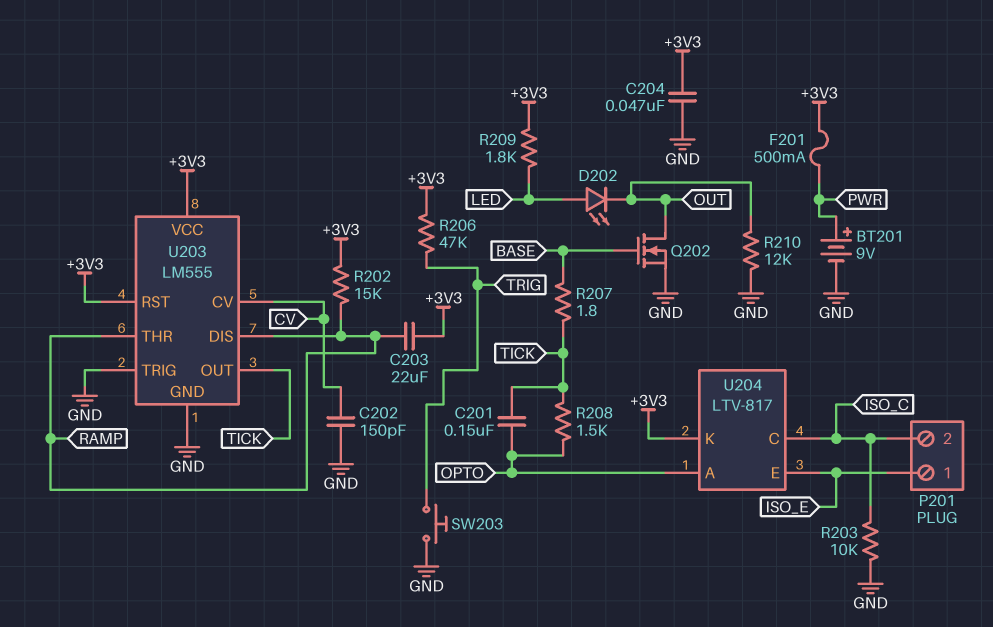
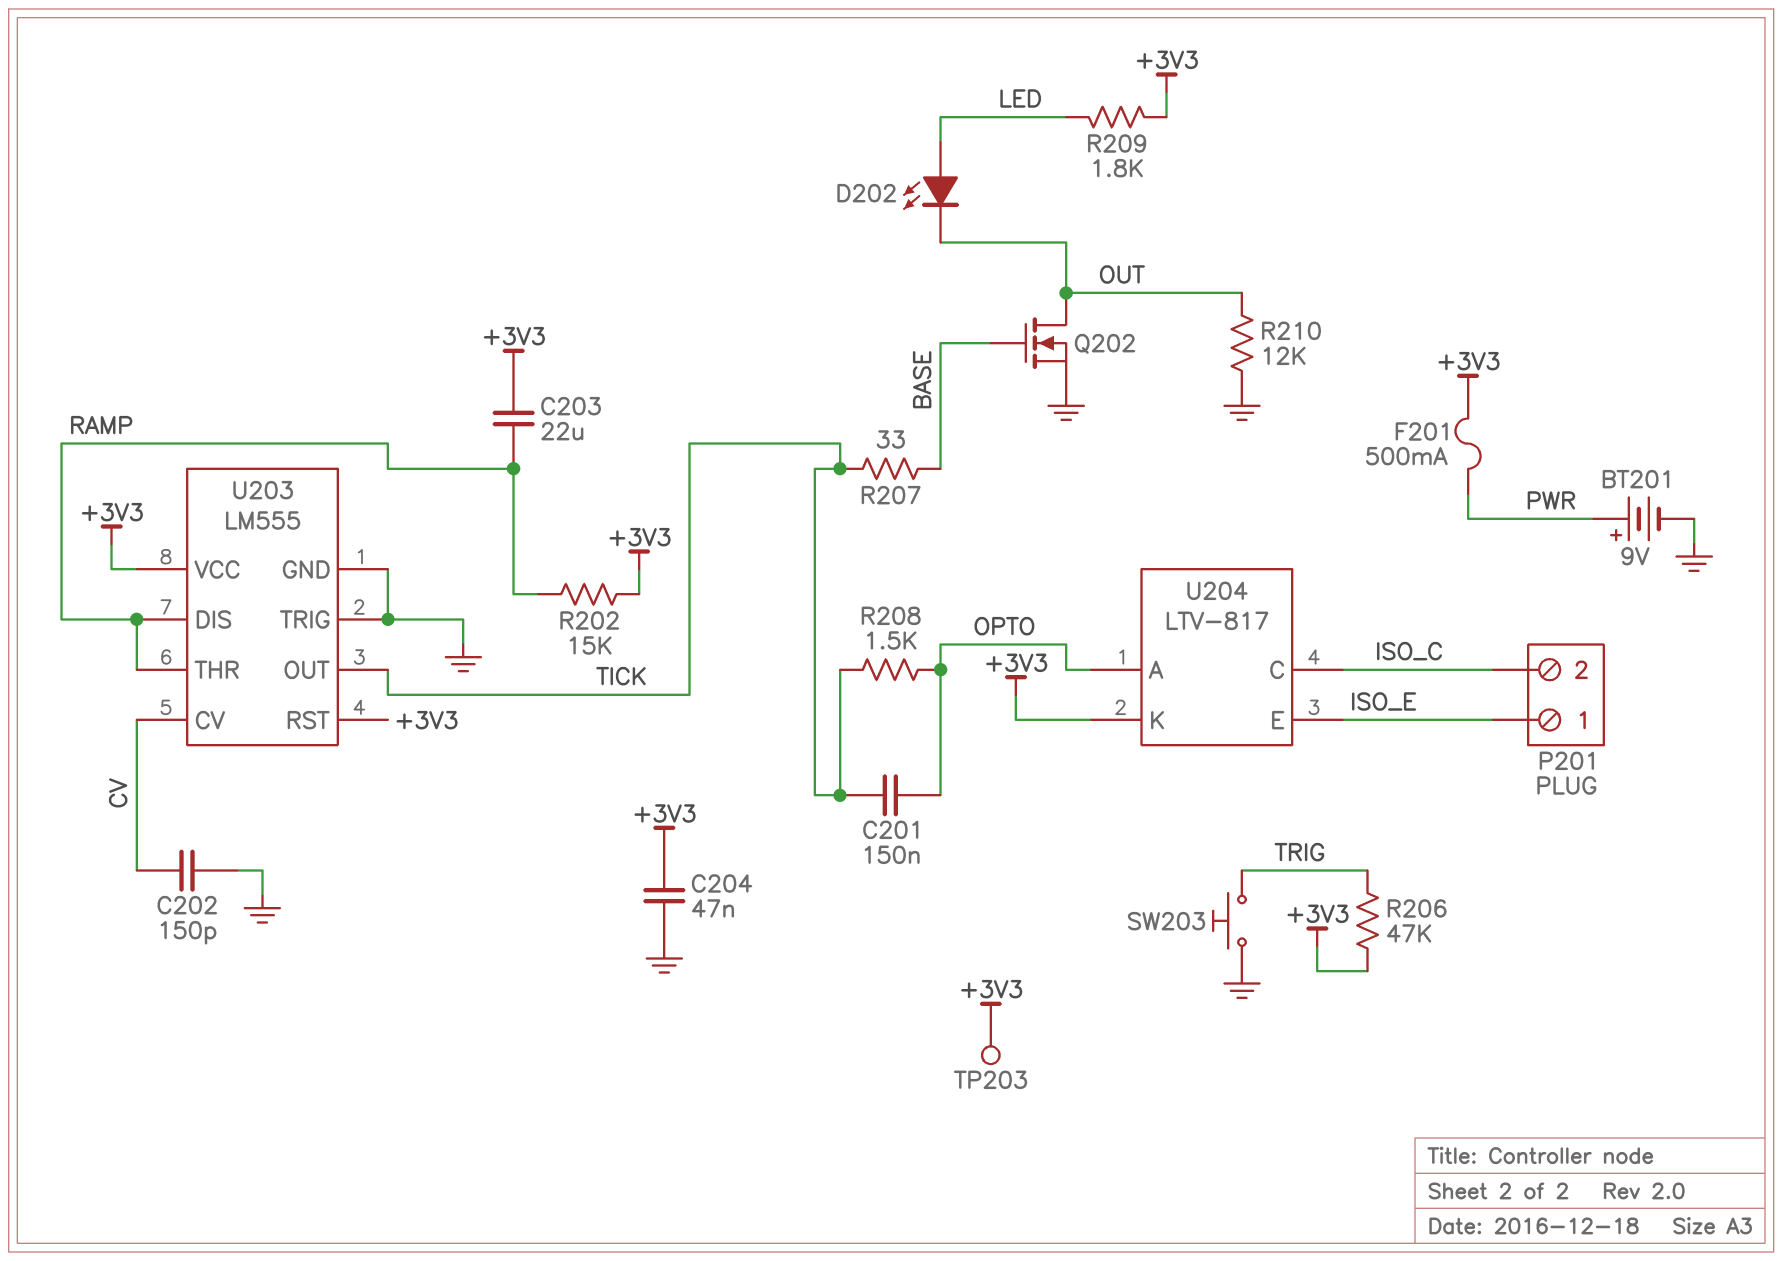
R203: 10k (GND, ISO_C) -> none
R207: 1.8 (BASE, TICK) -> 33 (BASE, TICK)
TP203: none -> test point (+3V3)

